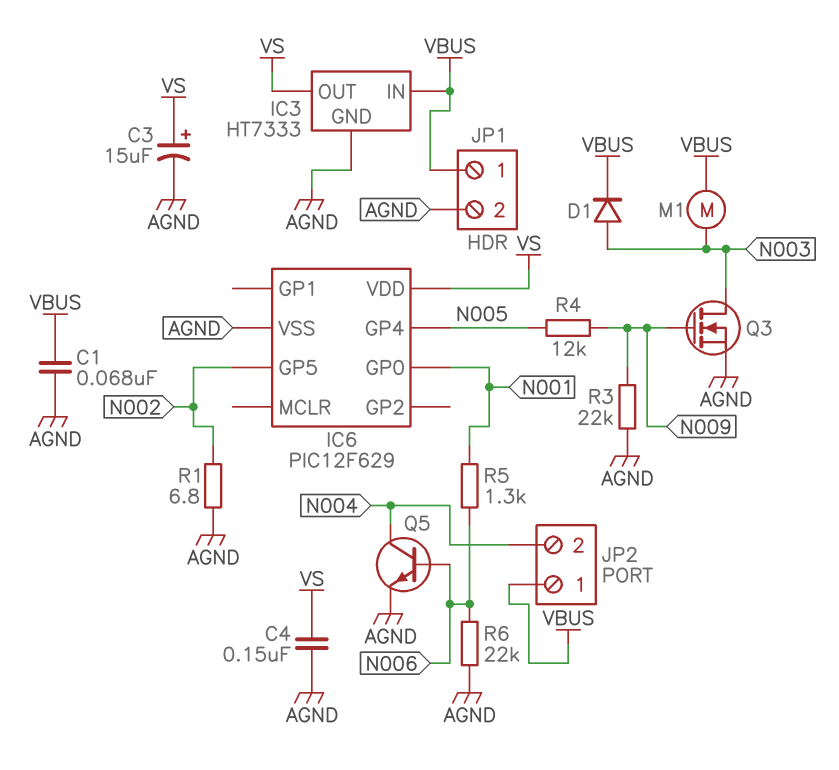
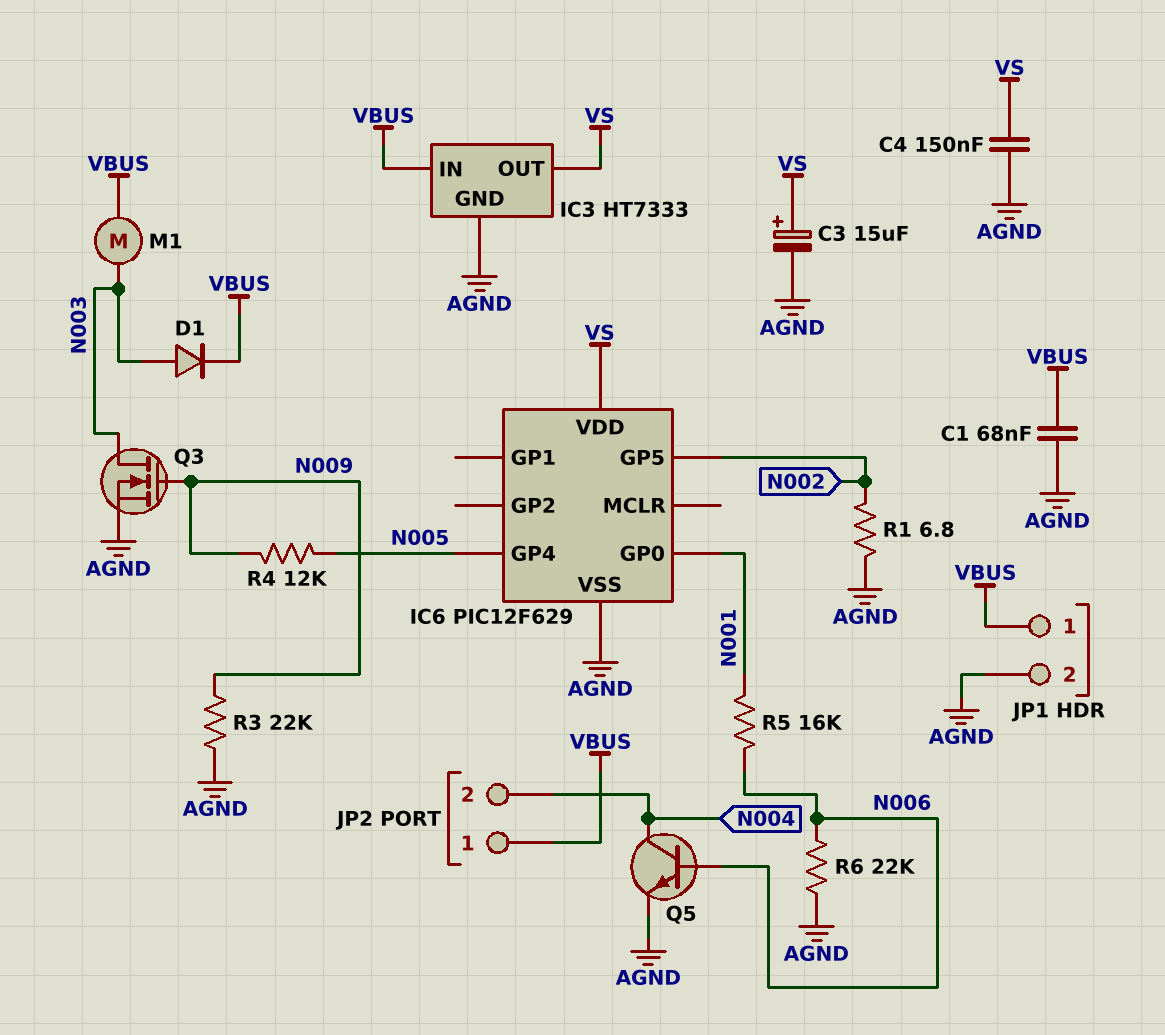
R5: 1.3k (N001, N006) -> 16k (N001, N006)

